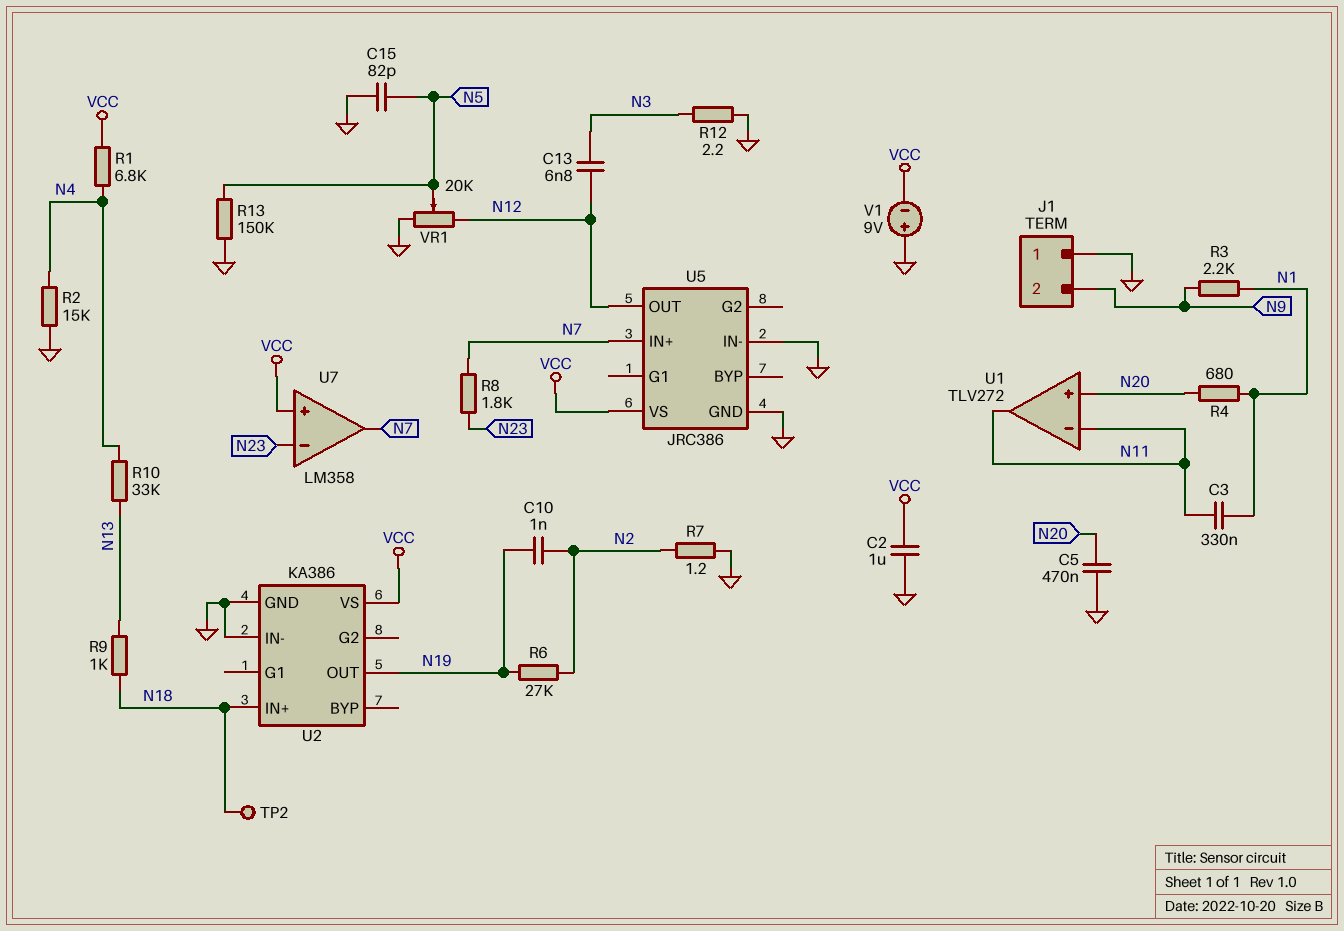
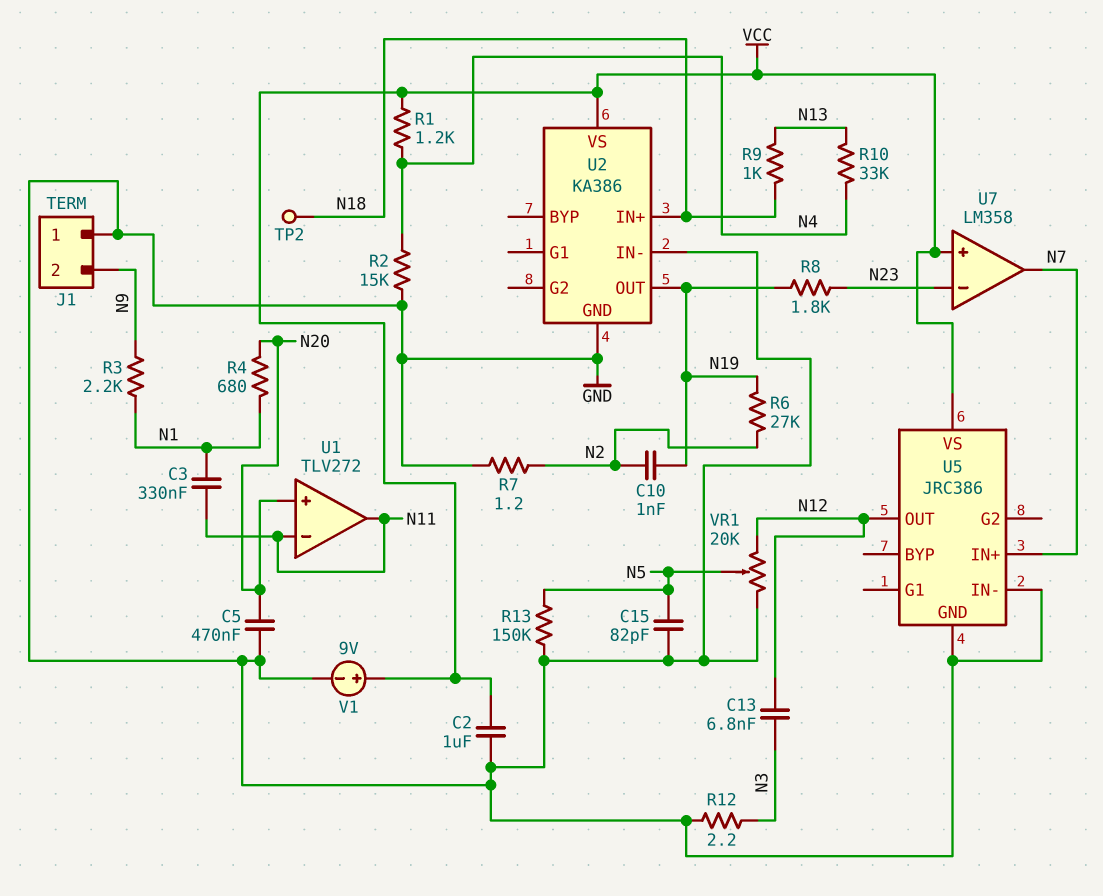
R1: 6.8k (N4, VCC) -> 1.2k (N4, VCC)
R8: 1.8k (N7, N23) -> 1.8k (N19, N23)
V1: 9V (plus GND, minus VCC) -> 9V (plus VCC, minus GND)

